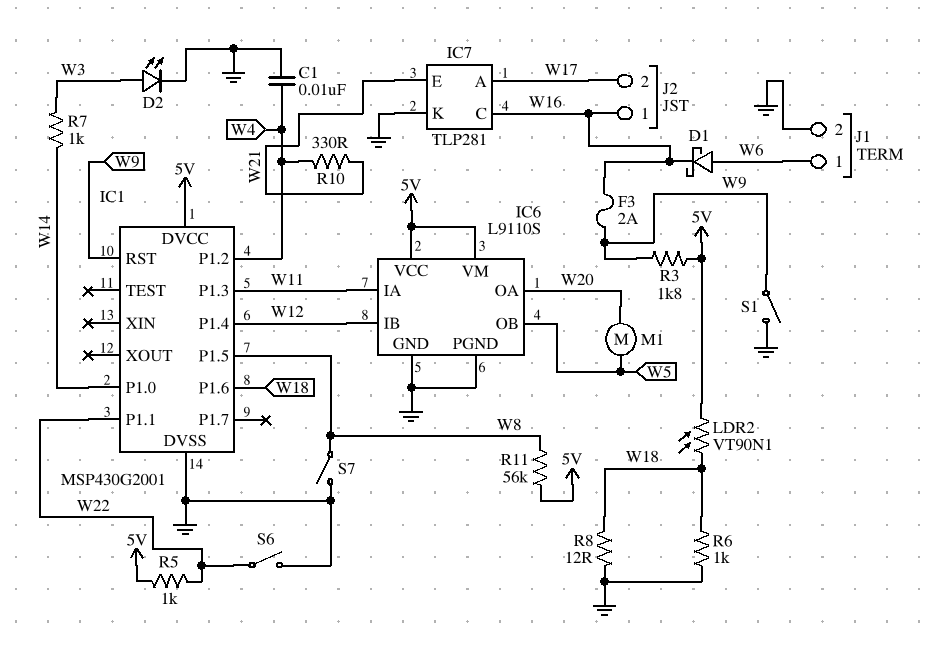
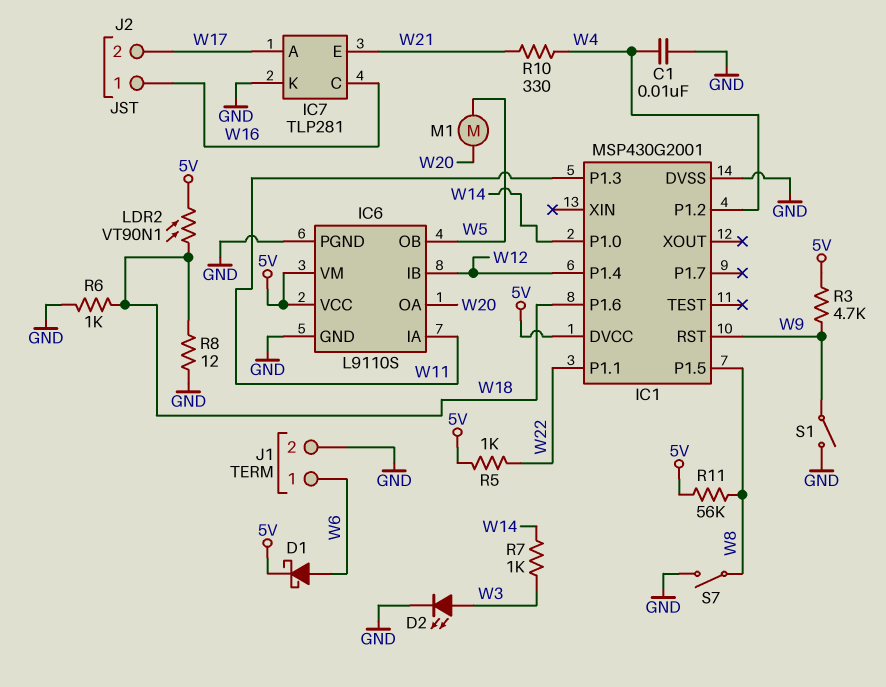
D1: schottky (A W6, K W16) -> schottky (A W6, K 5V)
F3: 2A (W9, W16) -> none
R3: 1.8k (5V, W9) -> 4.7k (5V, W9)
S6: switch (GND, W22) -> none

